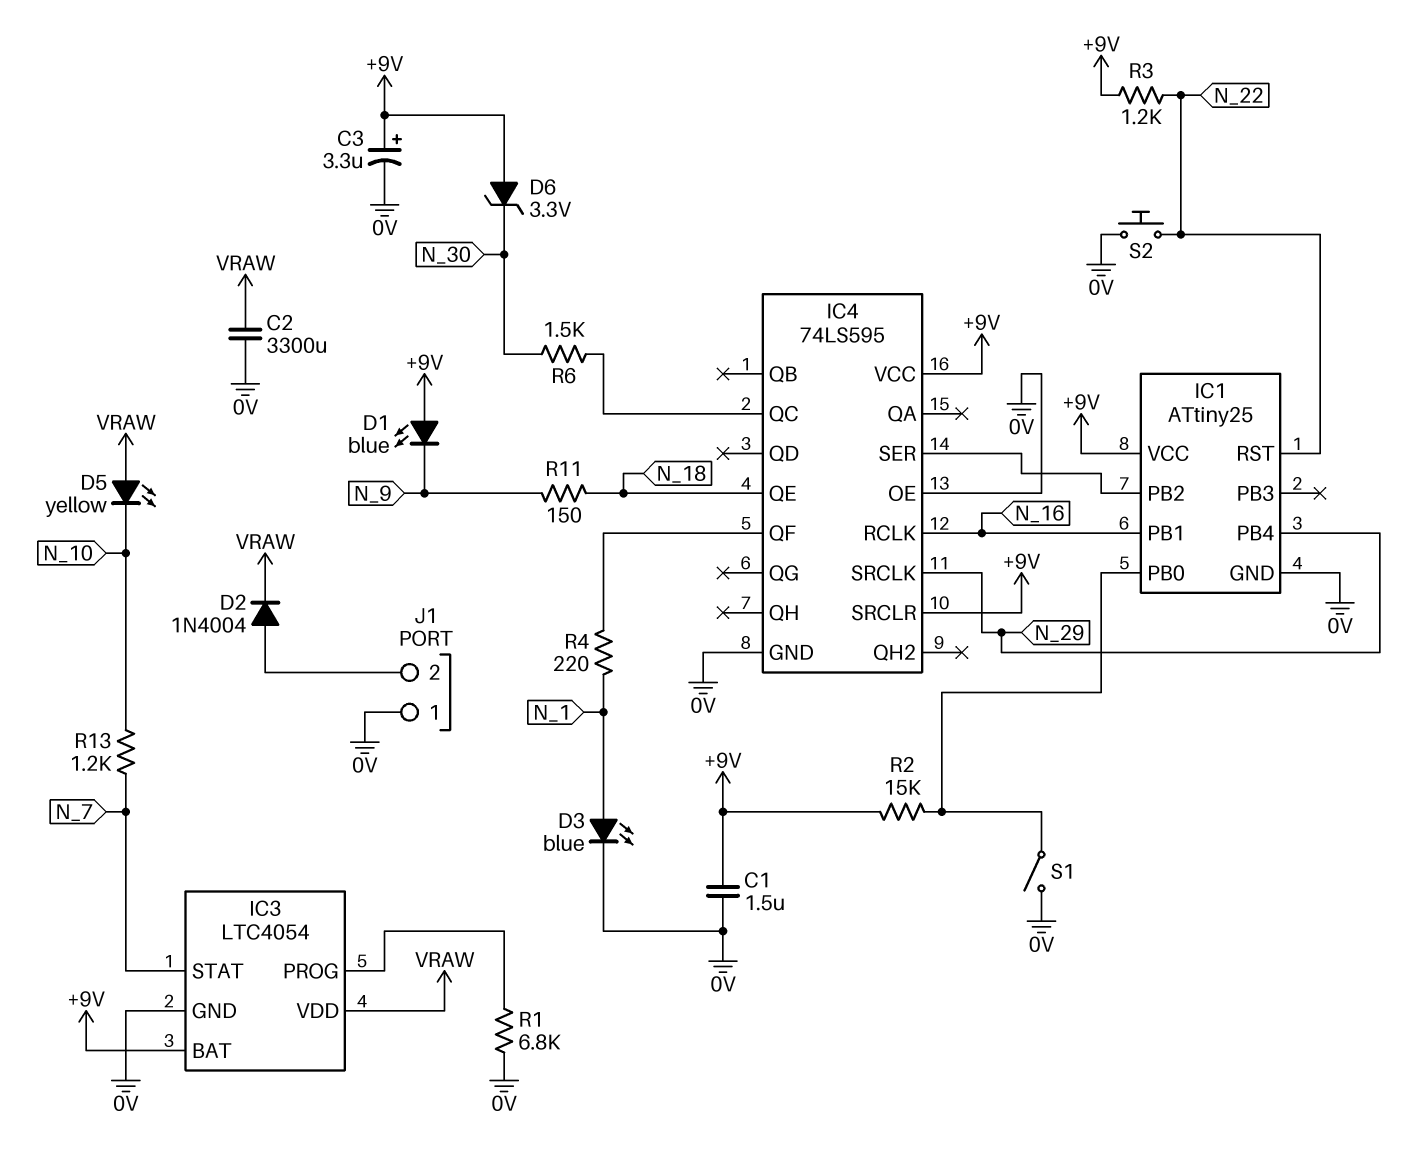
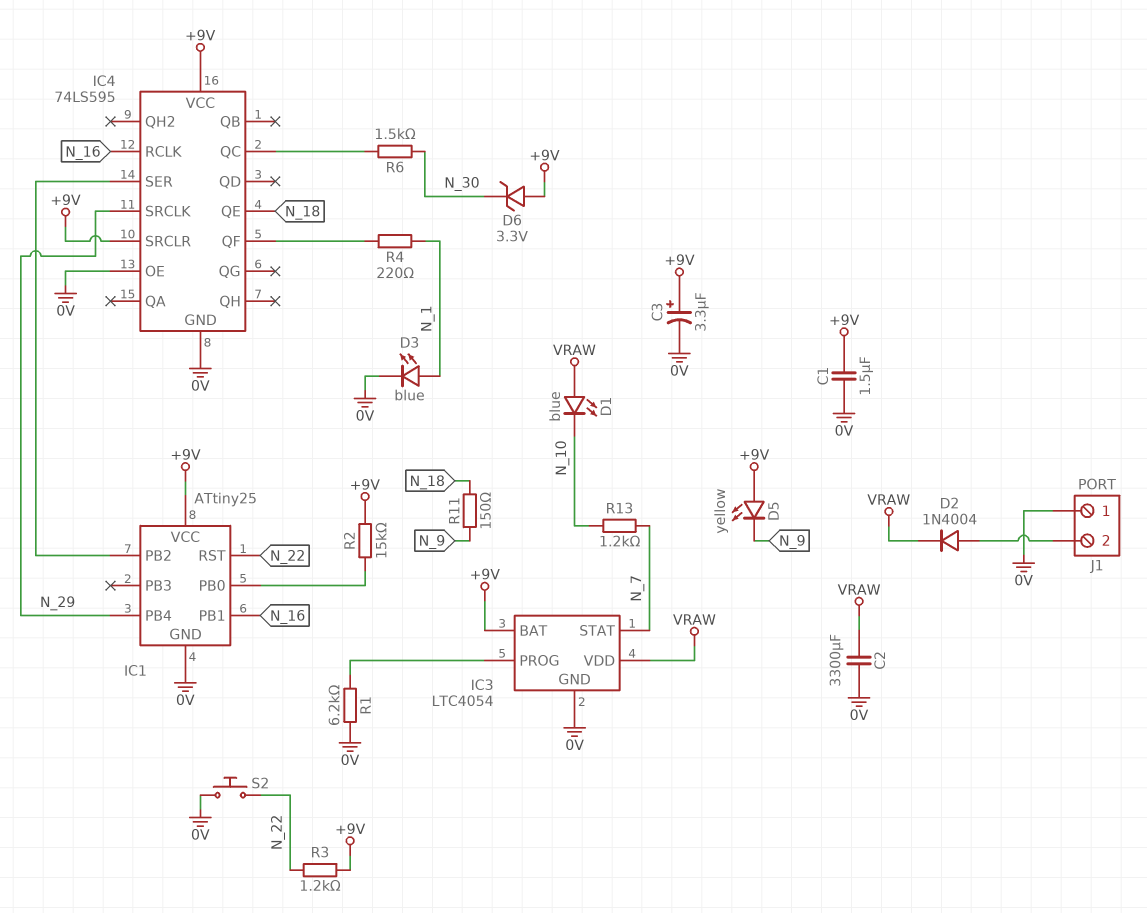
D1: LED blue (A +9V, K N_9) -> LED blue (A VRAW, K N_10)
D5: LED yellow (A VRAW, K N_10) -> LED yellow (A +9V, K N_9)
R1: 6.8k (0V, IC3/PROG) -> 6.2k (0V, IC3/PROG)
S1: switch (0V, IC1/PB0) -> none

